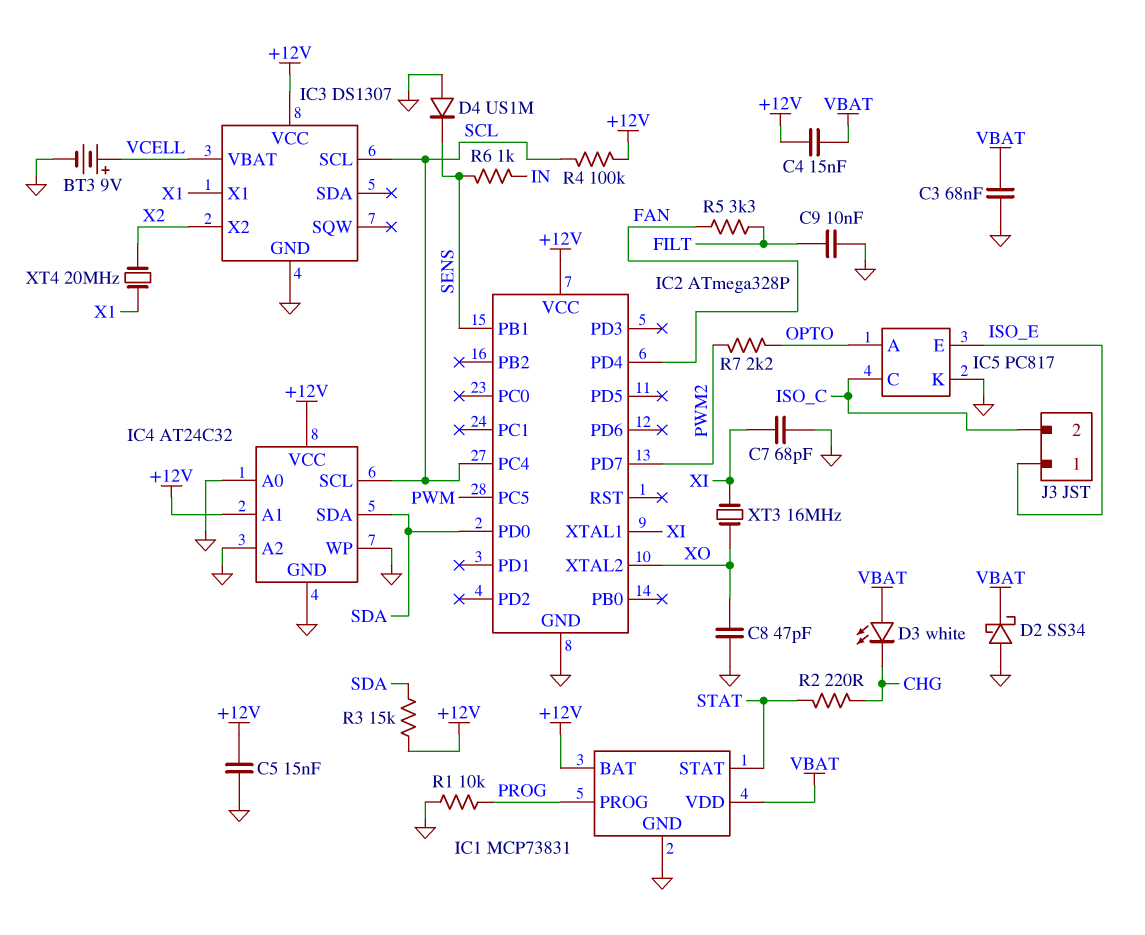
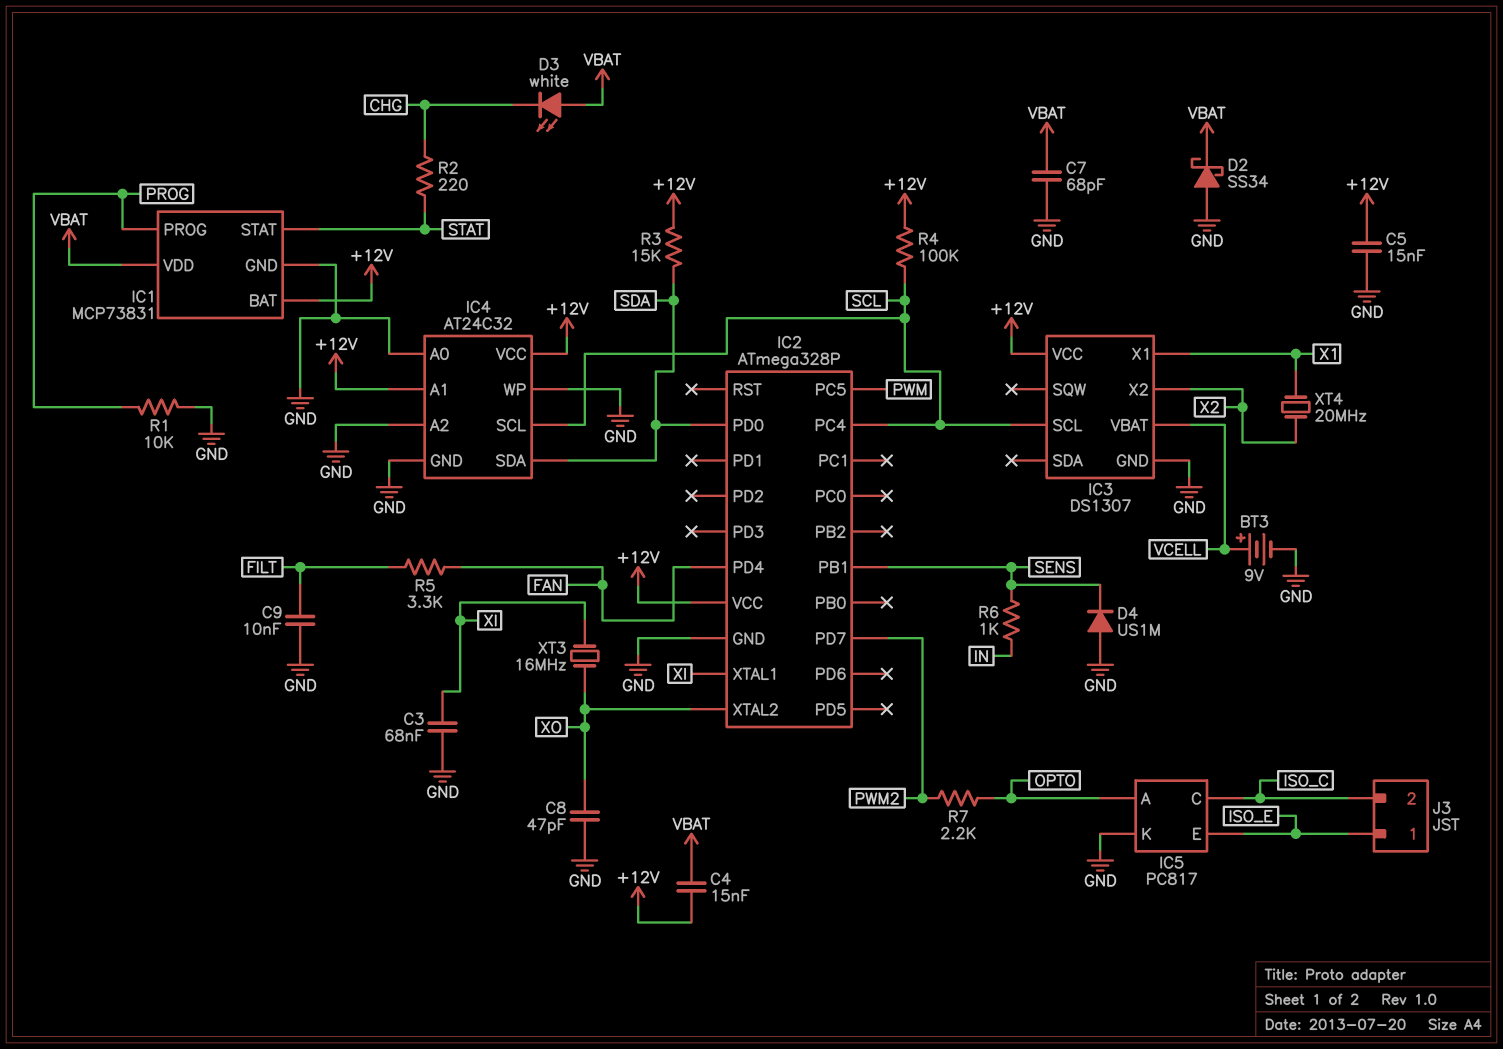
C3: 68nF (GND, VBAT) -> 68nF (GND, XI)
C7: 68pF (GND, XI) -> 68pF (GND, VBAT)

